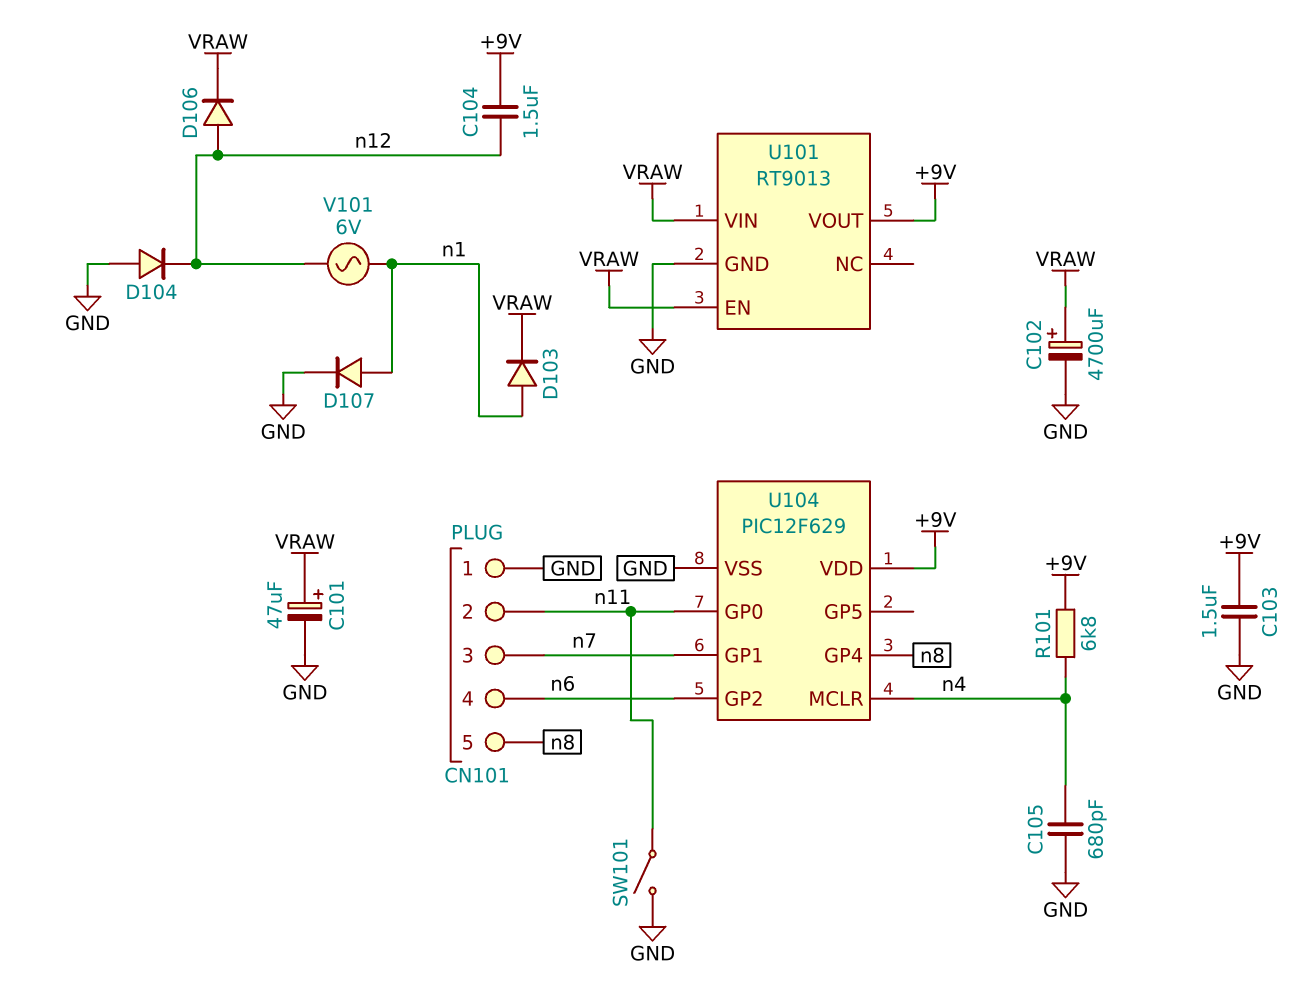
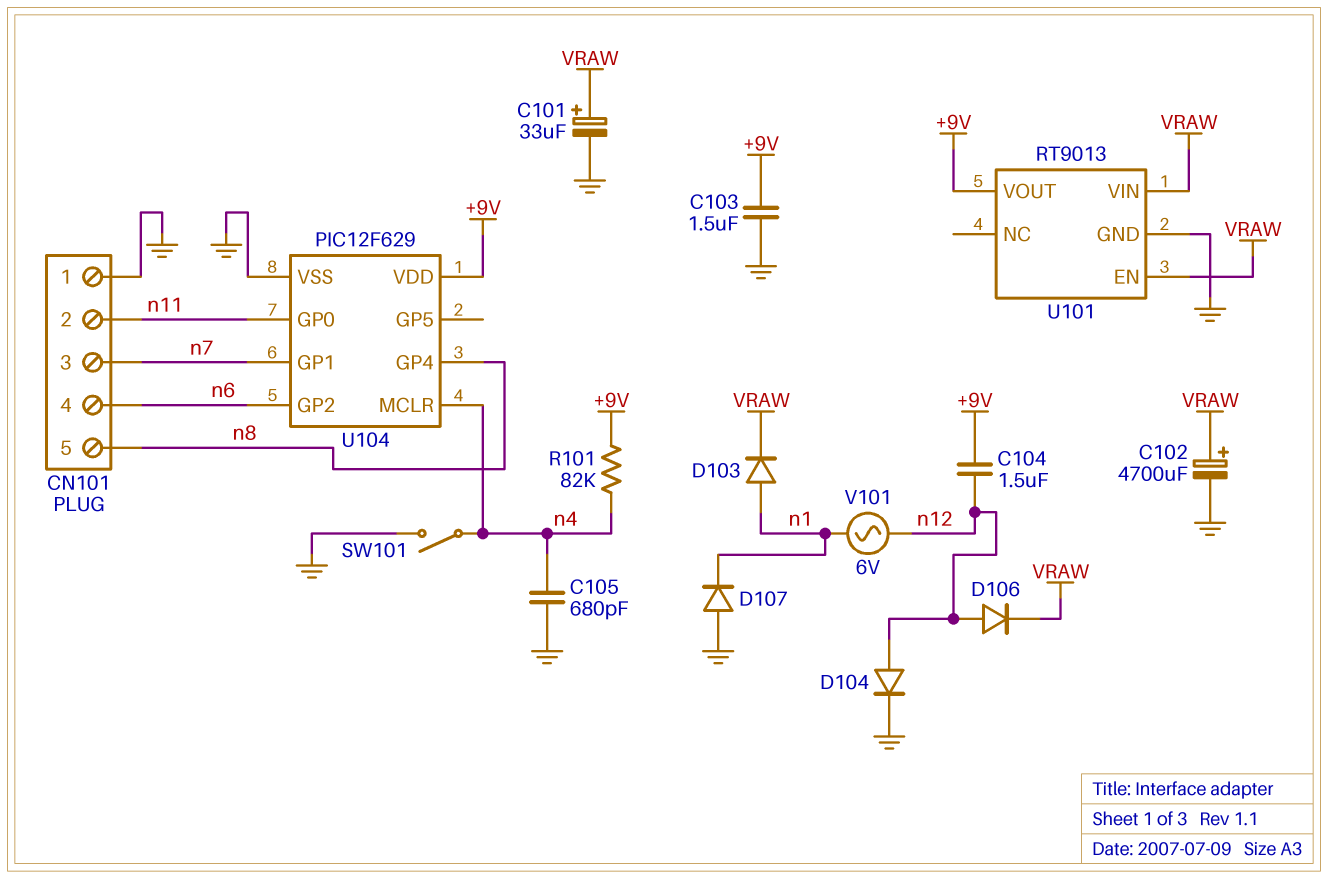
C101: 47uF (plus VRAW, minus GND) -> 33uF (plus VRAW, minus GND)
D104: diode (A GND, K n12) -> diode (A n12, K GND)
D107: diode (A n1, K GND) -> diode (A GND, K n1)
R101: 6.8k (+9V, n4) -> 82k (+9V, n4)
SW101: switch (GND, n11) -> switch (GND, n4)

